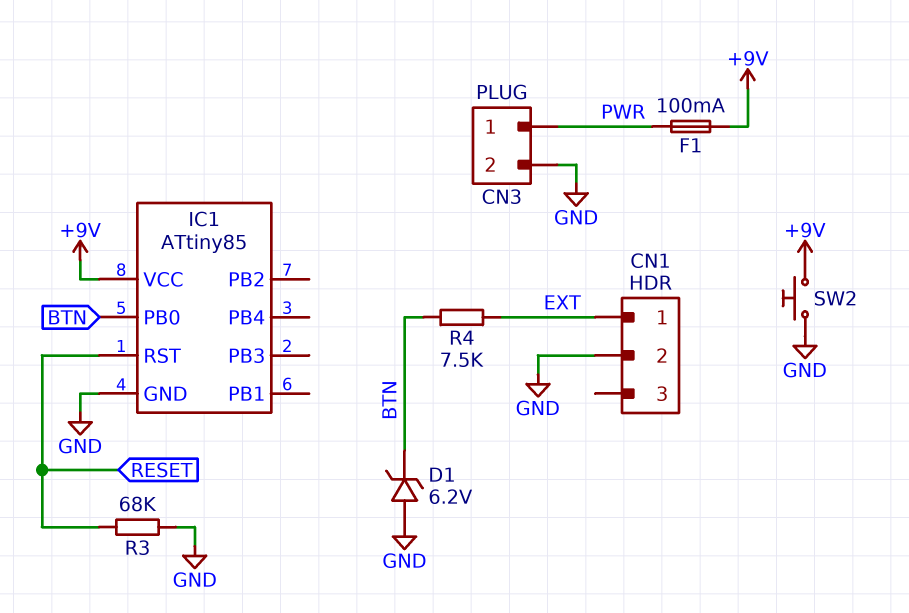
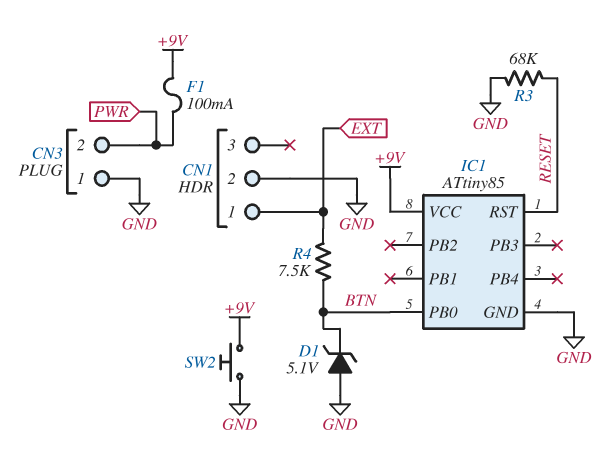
CN3 pin 1: PWR -> GND
CN3 pin 2: GND -> PWR
D1: zener 6.2V (A GND, K BTN) -> zener 5.1V (A GND, K BTN)

